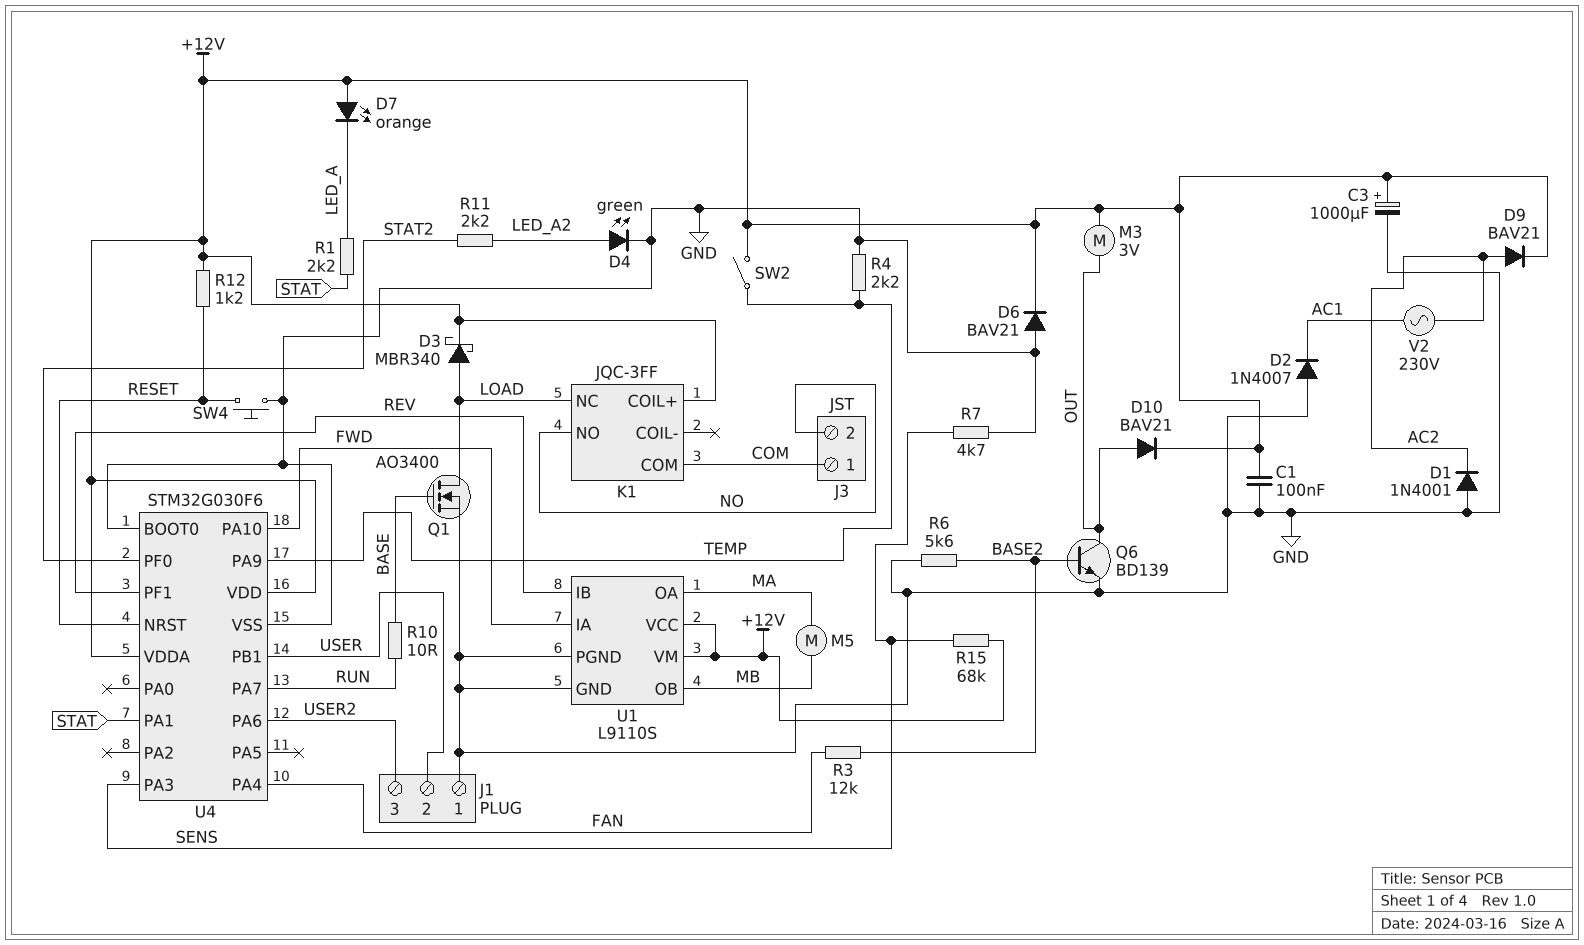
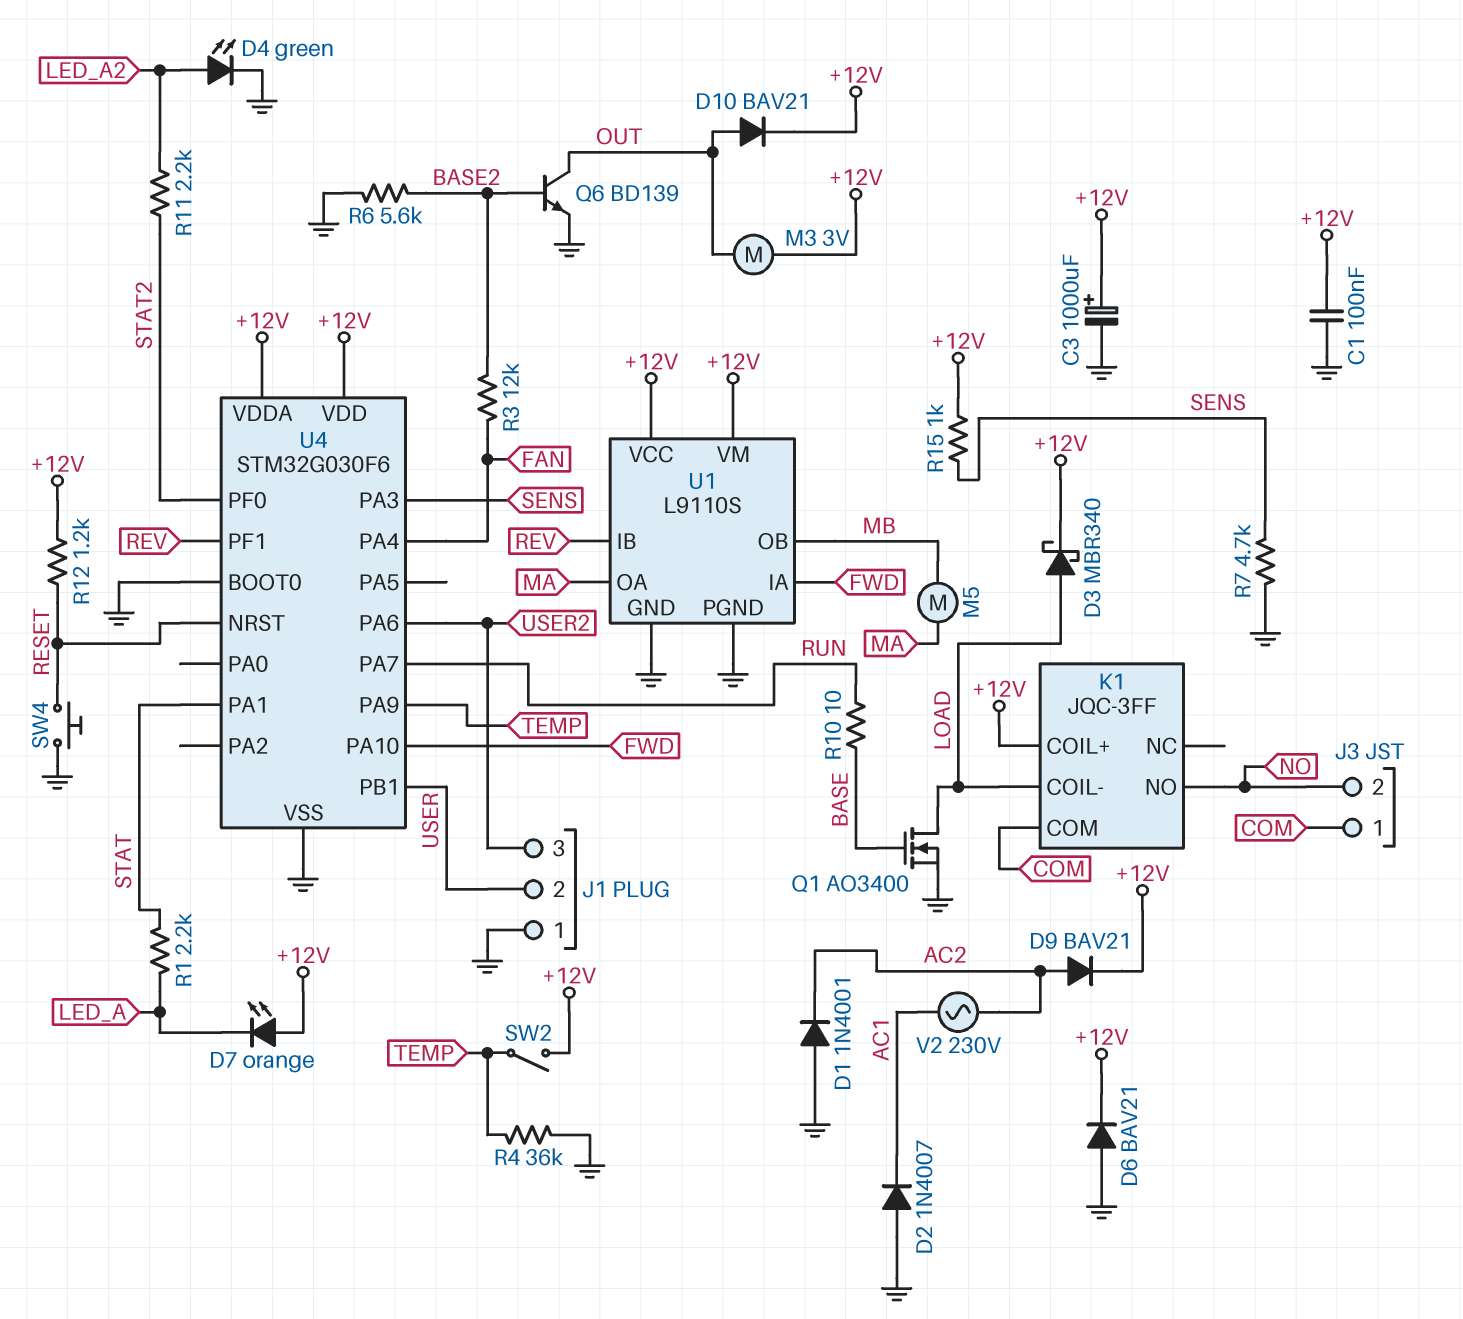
K1 pin COIL-: none -> LOAD
K1 pin NC: LOAD -> none
R4: 2.2k (GND, TEMP) -> 36k (GND, TEMP)
R15: 68k (+12V, SENS) -> 1k (+12V, SENS)

